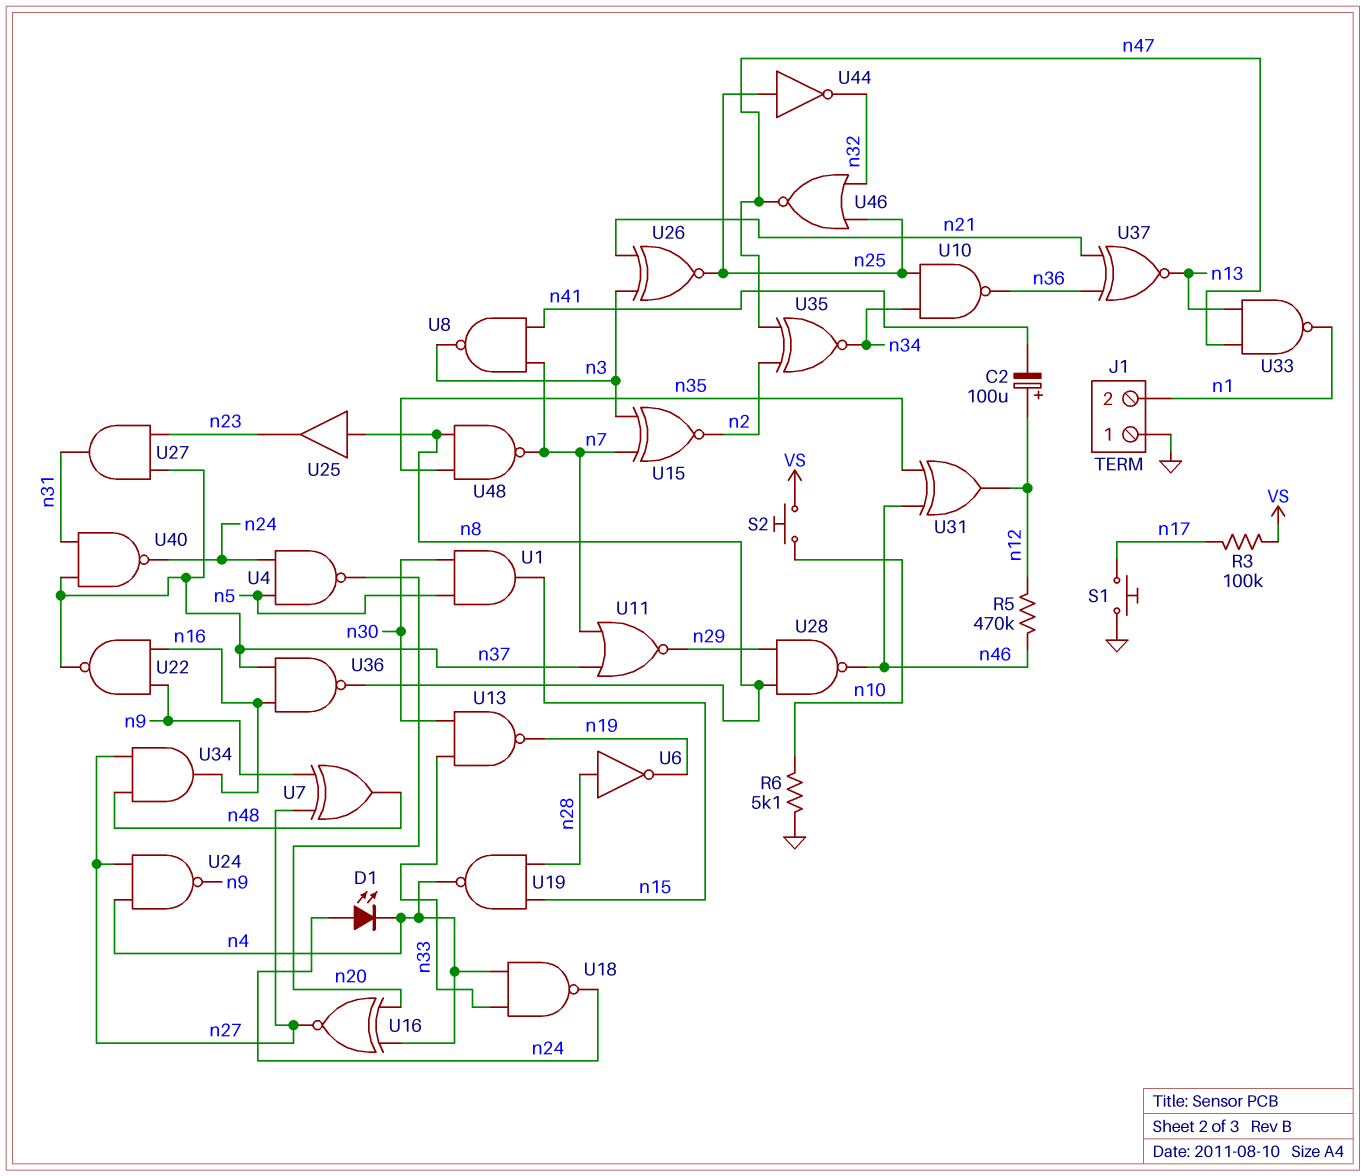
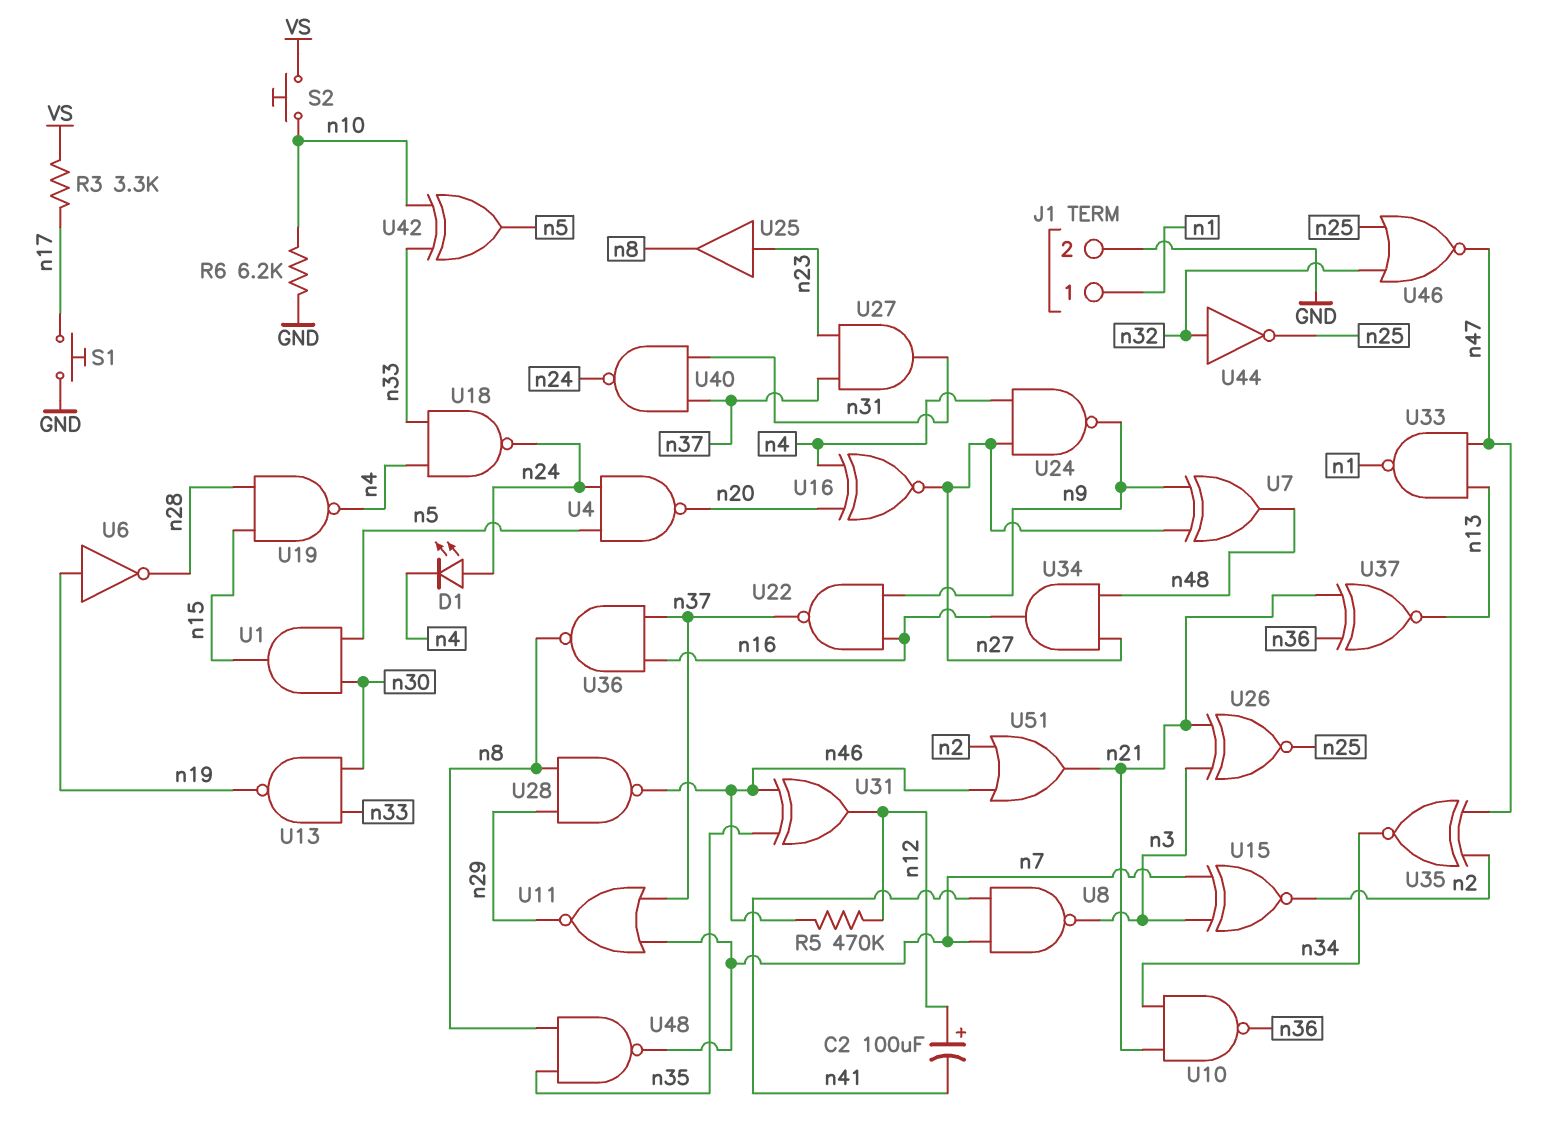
J1 pin 1: GND -> n1
J1 pin 2: n1 -> GND
R3: 100k (VS, n17) -> 3.3k (VS, n17)
R6: 5.1k (GND, n10) -> 6.2k (GND, n10)
U6: NOT (in n28, out n19) -> NOT (in n19, out n28)
U10: NAND (in n25, in n34, out n36) -> NAND (in n21, in n34, out n36)
U25: buffer (in n8, out n23) -> buffer (in n23, out n8)
U42: none -> XOR (in n10, in n33, out n5)
U44: NOT (in n25, out n32) -> NOT (in n32, out n25)
U51: none -> OR (in n2, in n46, out n21)

